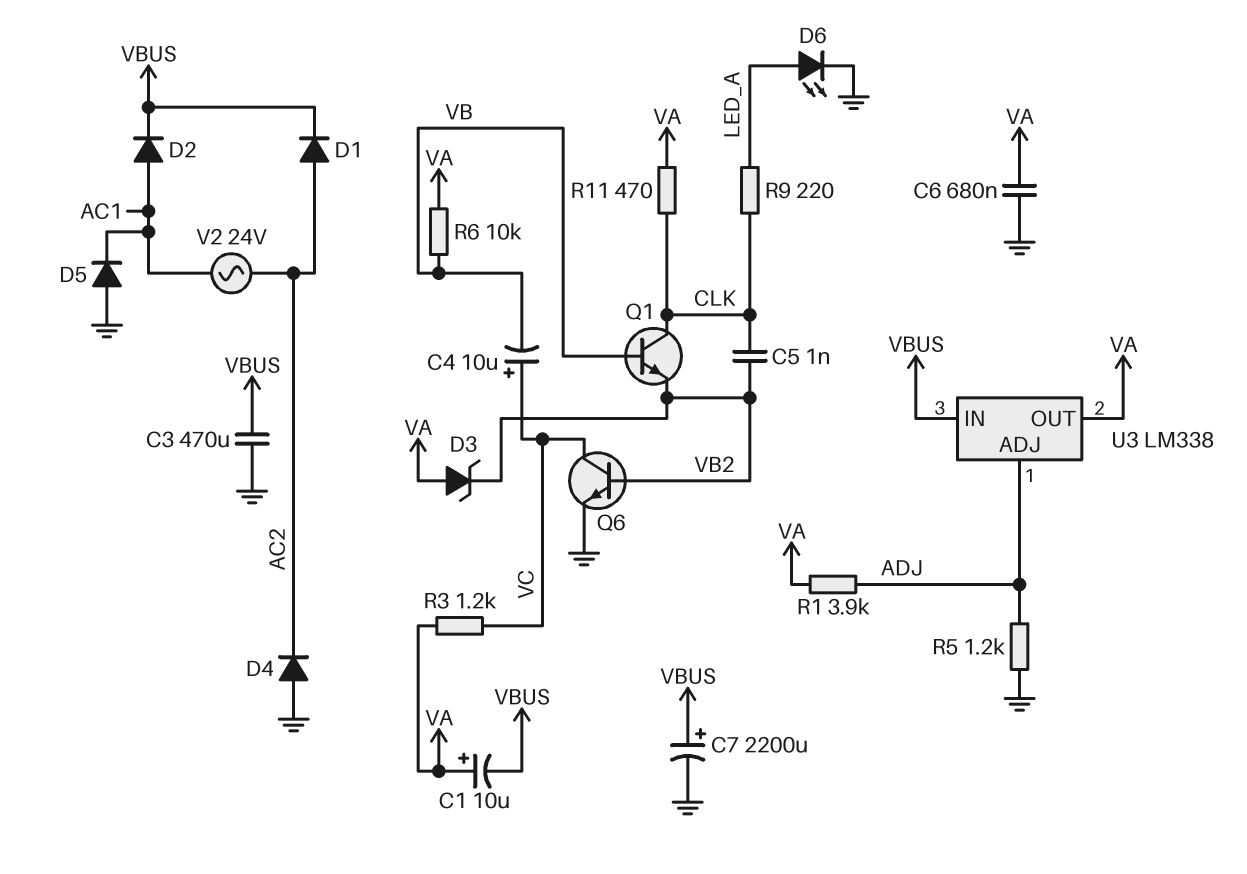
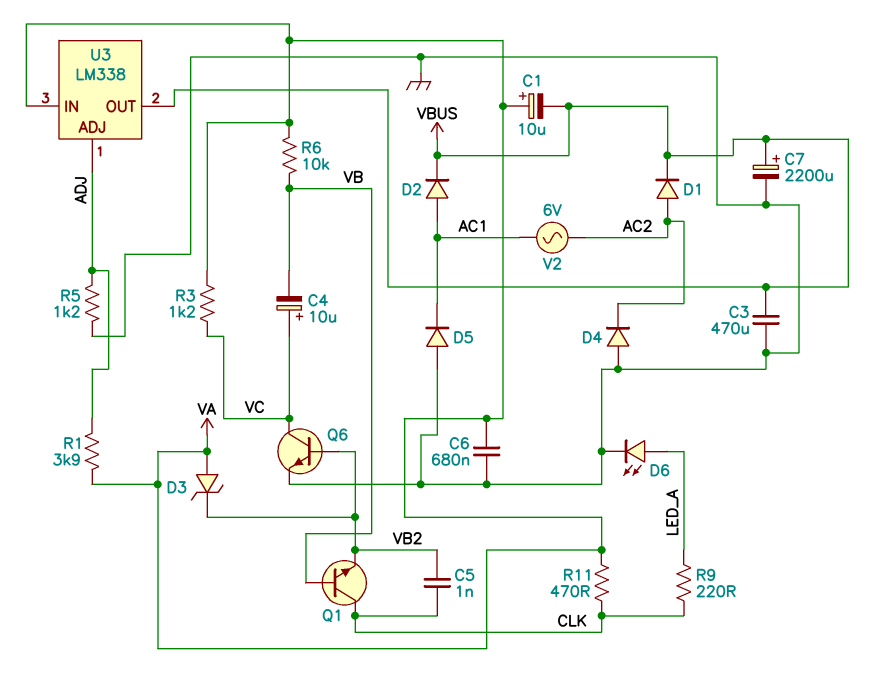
U3 pin IN: VBUS -> VA
U3 pin OUT: VA -> VBUS
V2: AC 24V (AC1, AC2) -> AC 6V (AC1, AC2)

